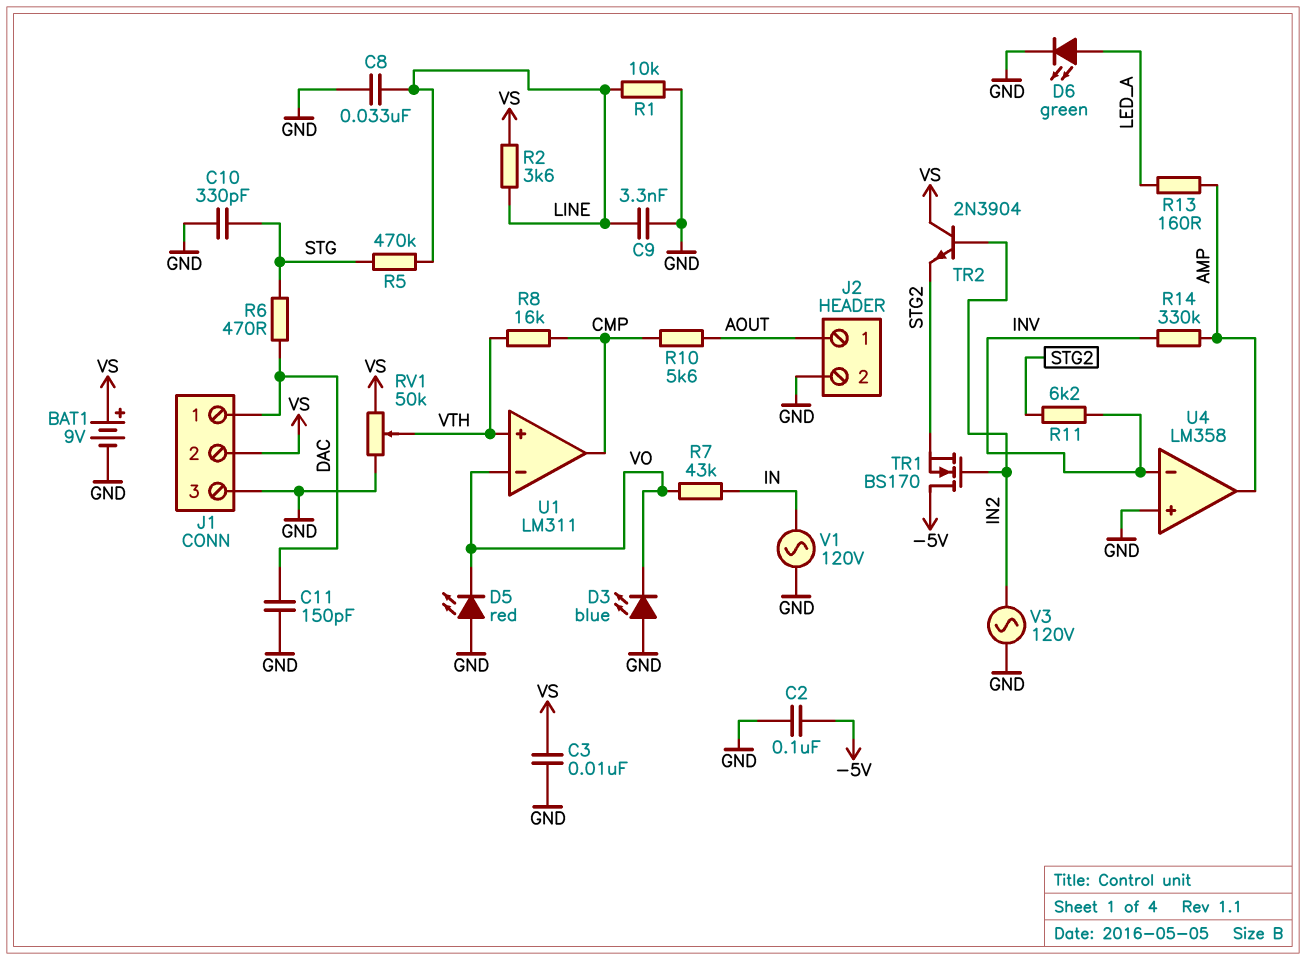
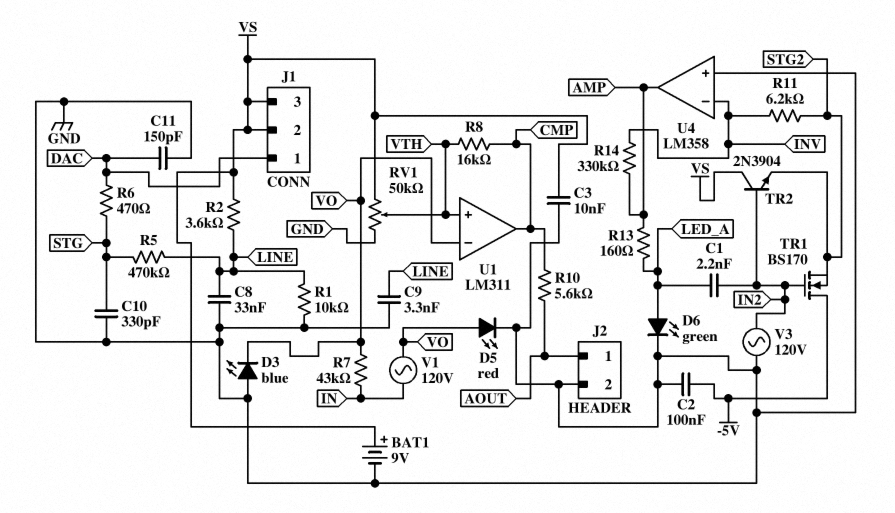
C1: none -> 2.2nF (IN2, LED_A)
D5: LED red (A GND, K VO) -> LED red (A VO, K GND)
J1 pin 3: GND -> VS
V1: AC 120V (GND, IN) -> AC 120V (IN, VO)

